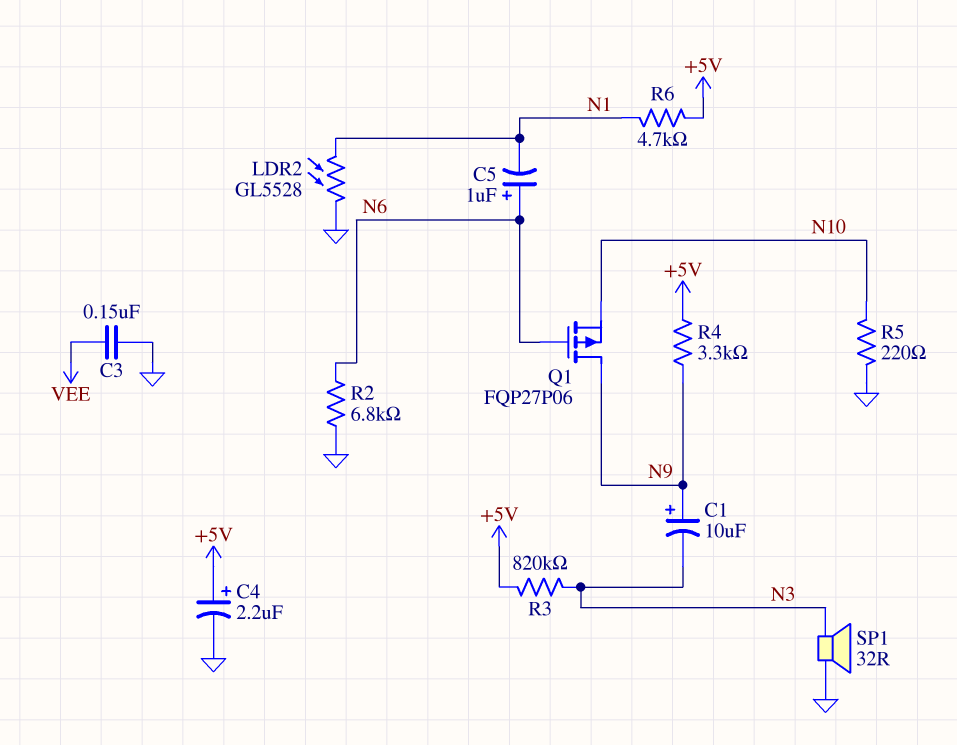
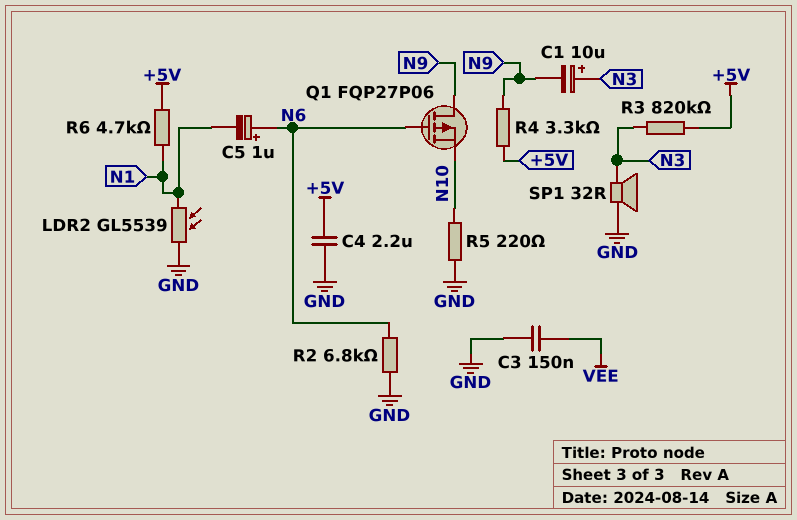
C1: 10uF (plus N9, minus N3) -> 10uF (plus N3, minus N9)
C4: 2.2uF (plus +5V, minus GND) -> 2.2uF (+5V, GND)
LDR2: GL5528 (GND, N1) -> GL5539 (GND, N1)

